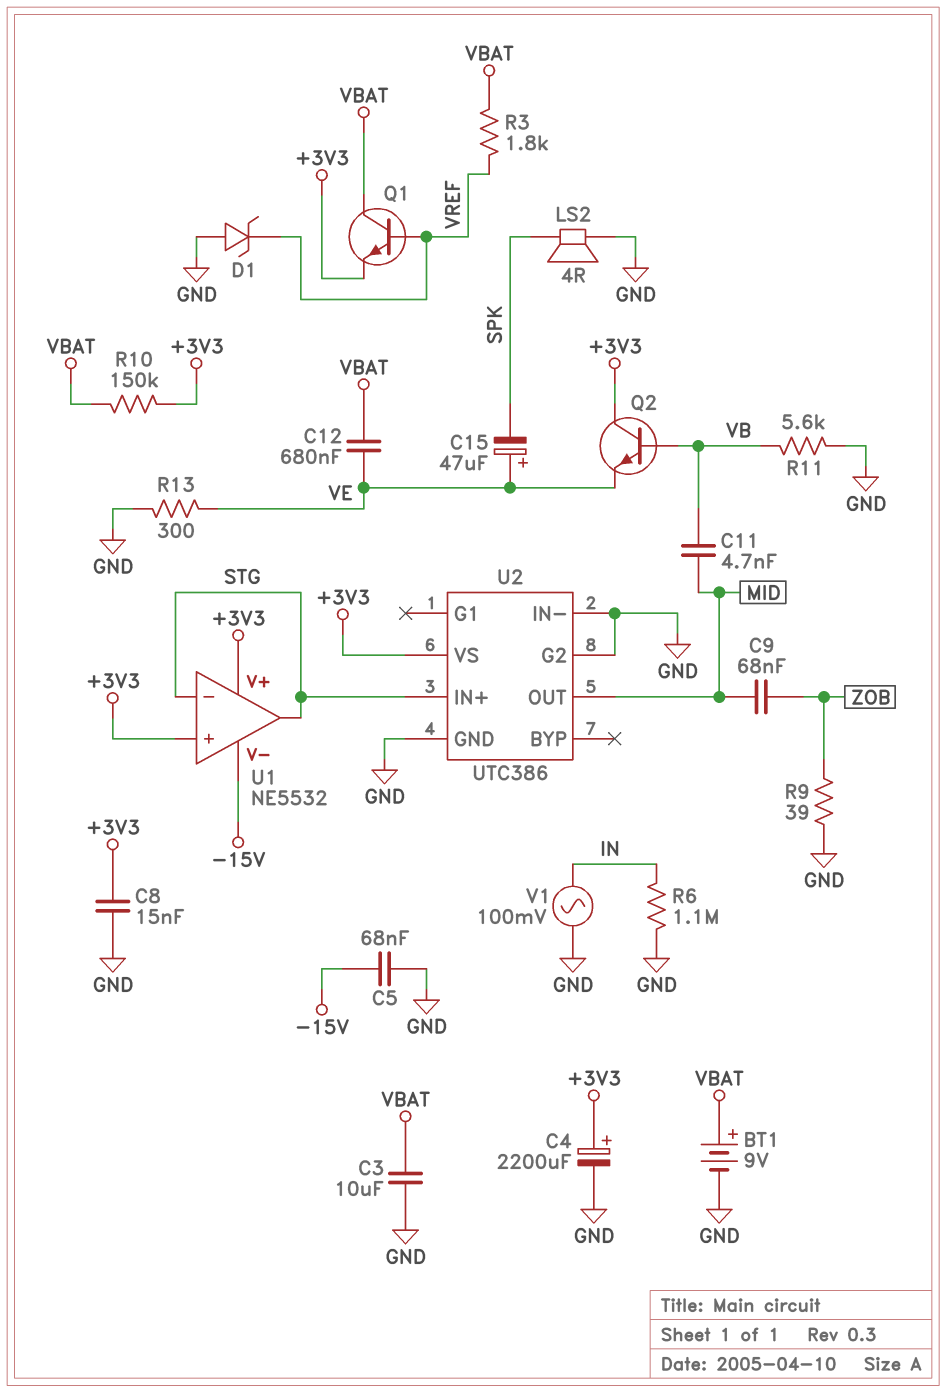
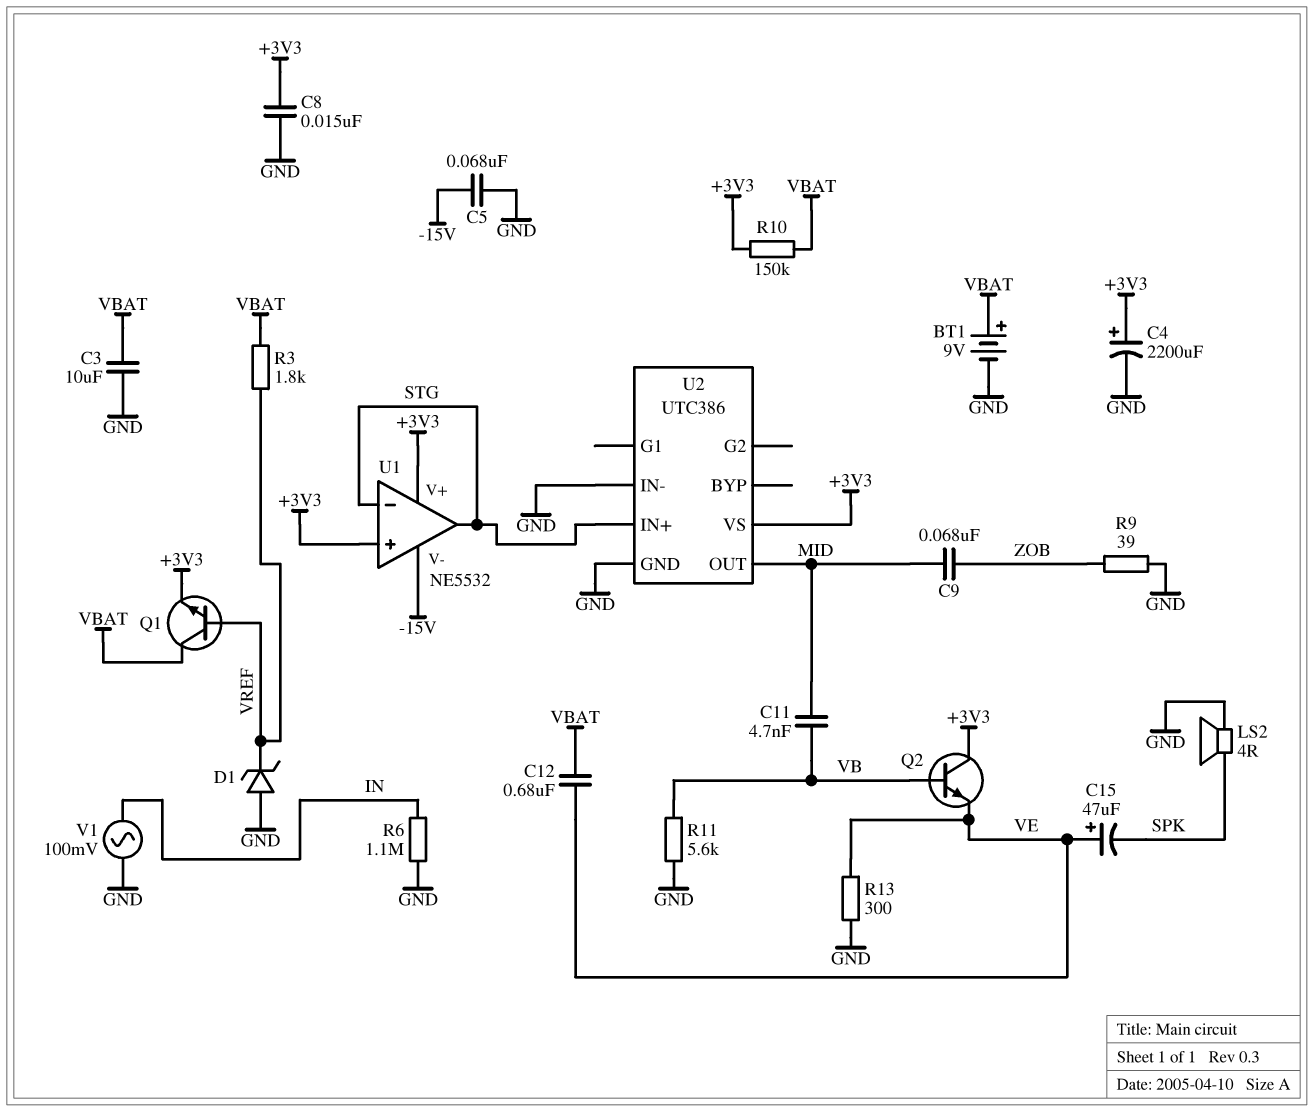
U2 pin G2: GND -> none

